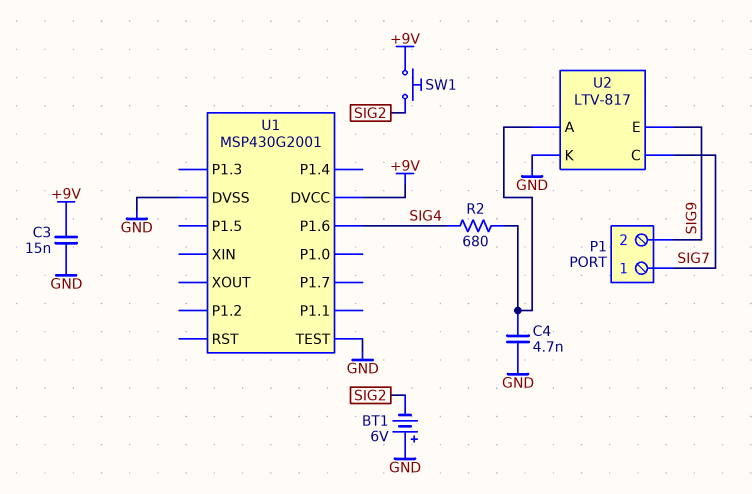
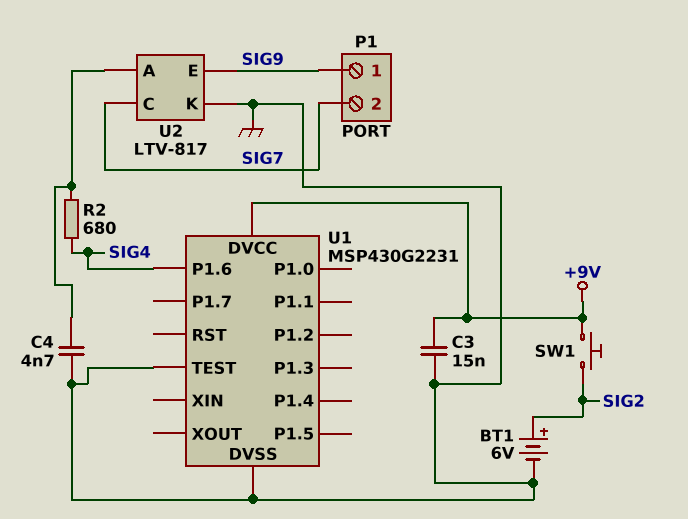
BT1: 6V (plus GND, minus SIG2) -> 6V (plus SIG2, minus GND)
P1 pin 1: SIG7 -> SIG9
P1 pin 2: SIG9 -> SIG7
U1: MSP430G2001 -> MSP430G2231

